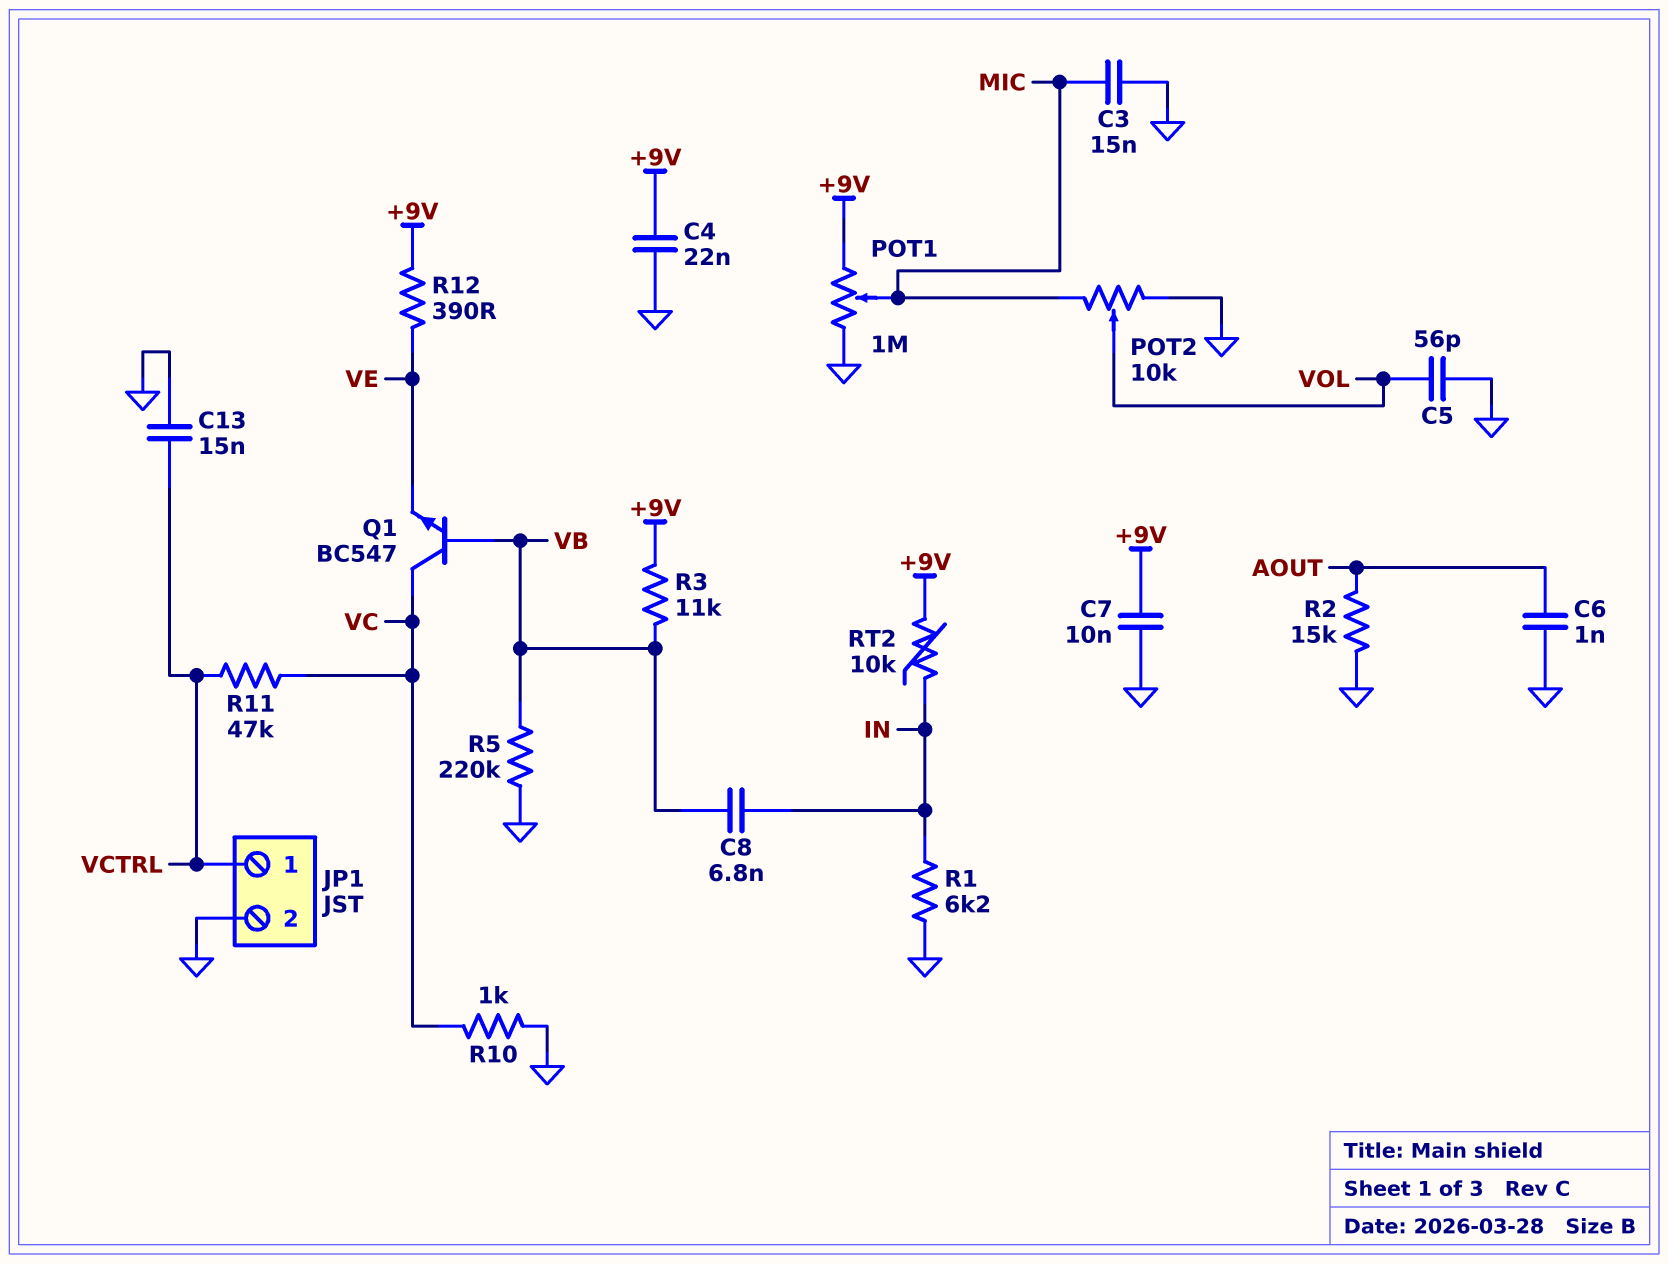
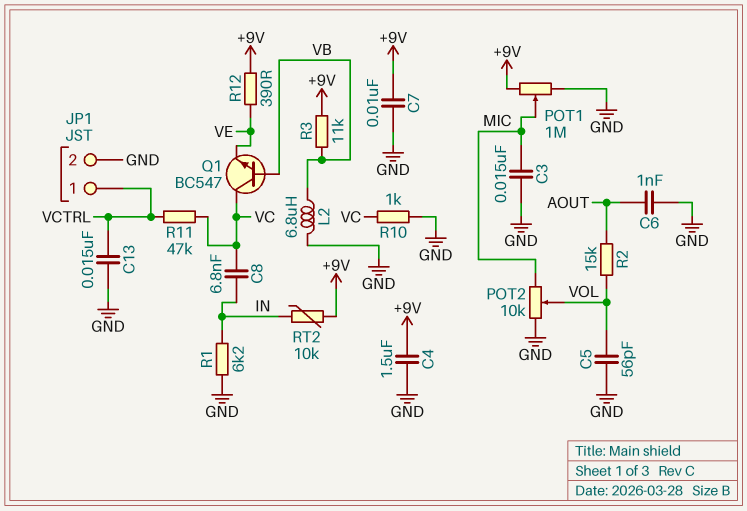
C4: 22nF (+9V, GND) -> 1.5uF (+9V, GND)
C8: 6.8nF (IN, VB) -> 6.8nF (IN, VC)
L2: none -> 6.8uH (GND, VB)
R2: 15k (AOUT, GND) -> 15k (AOUT, VOL)
R5: 220k (GND, VB) -> none

